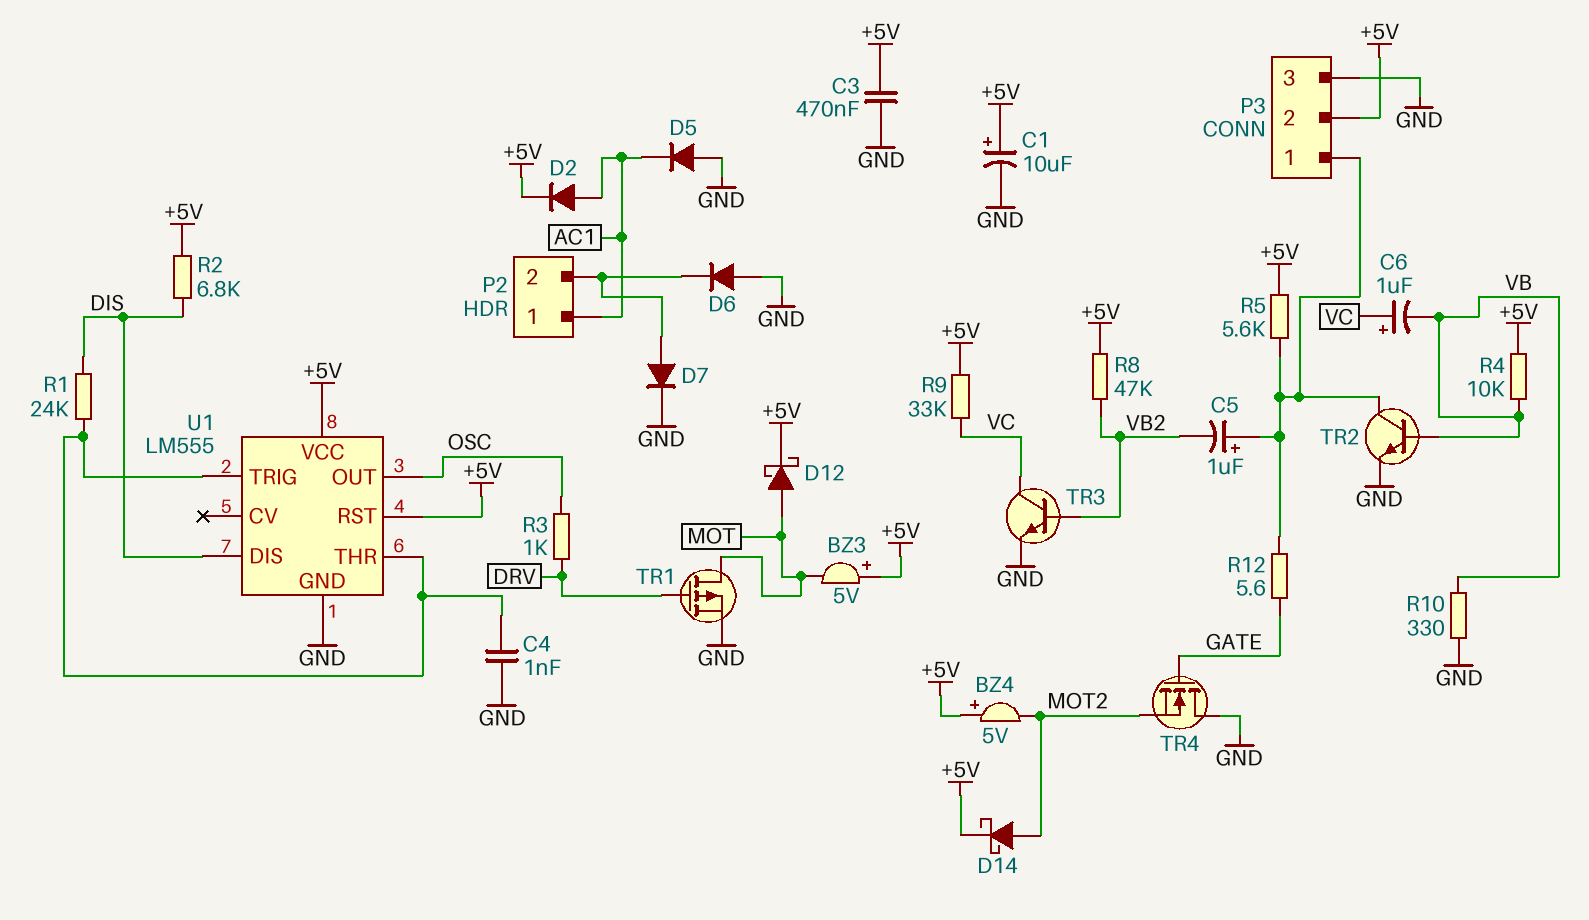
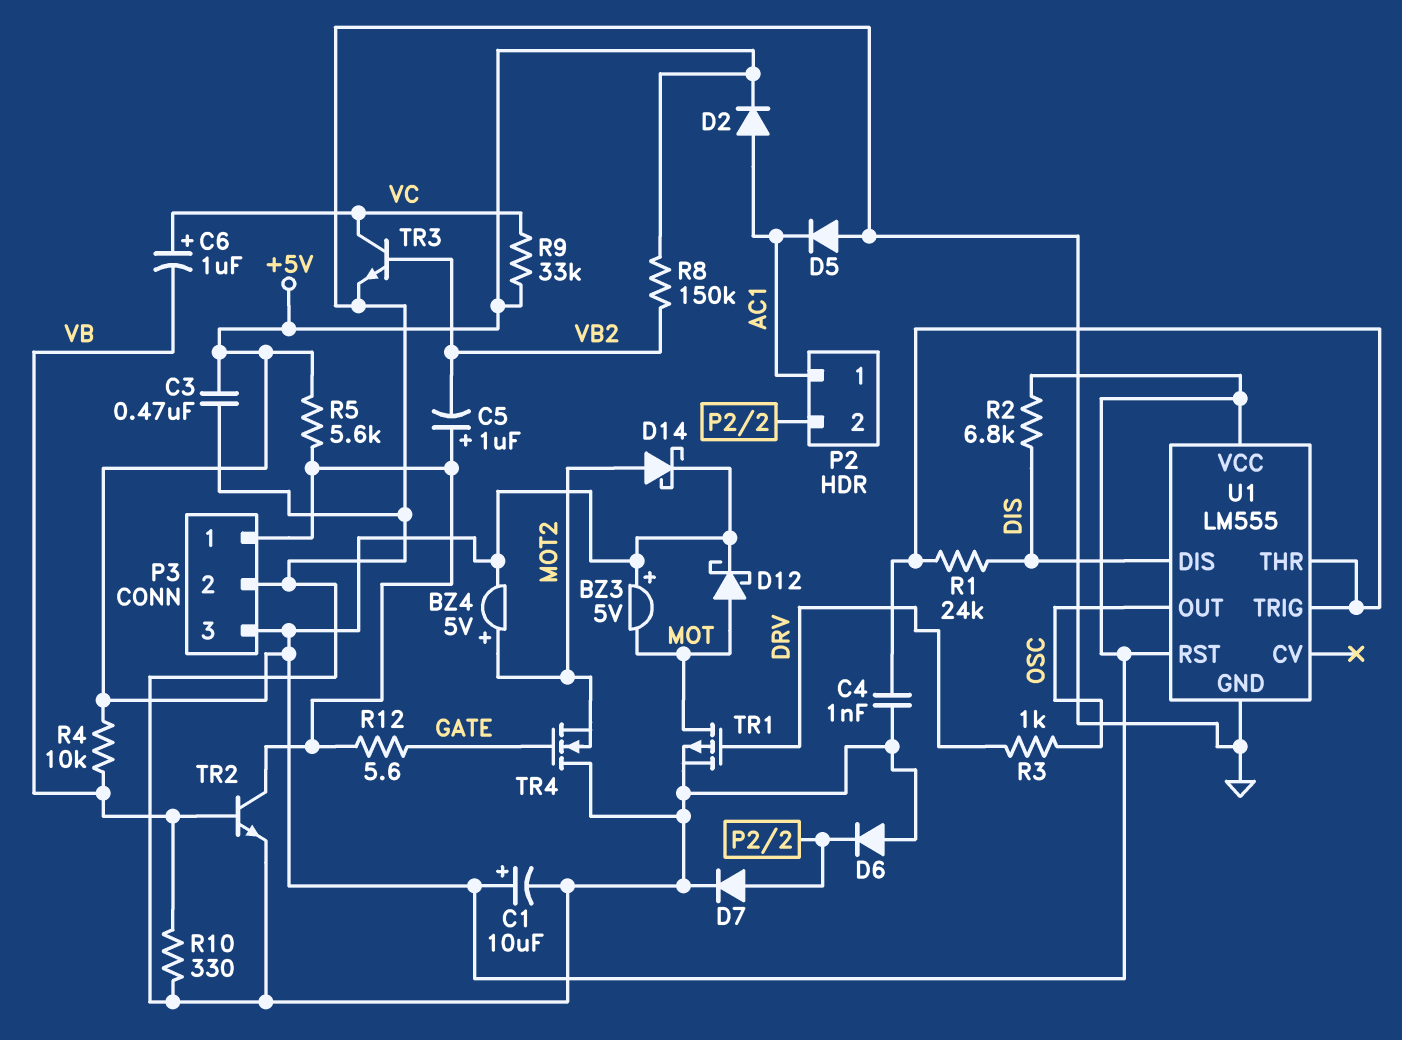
BZ4: buzzer 5V (plus +5V, minus MOT2) -> buzzer 5V (plus MOT2, minus +5V)
P3 pin 2: +5V -> GND
P3 pin 3: GND -> +5V
R8: 47k (+5V, VB2) -> 150k (+5V, VB2)

